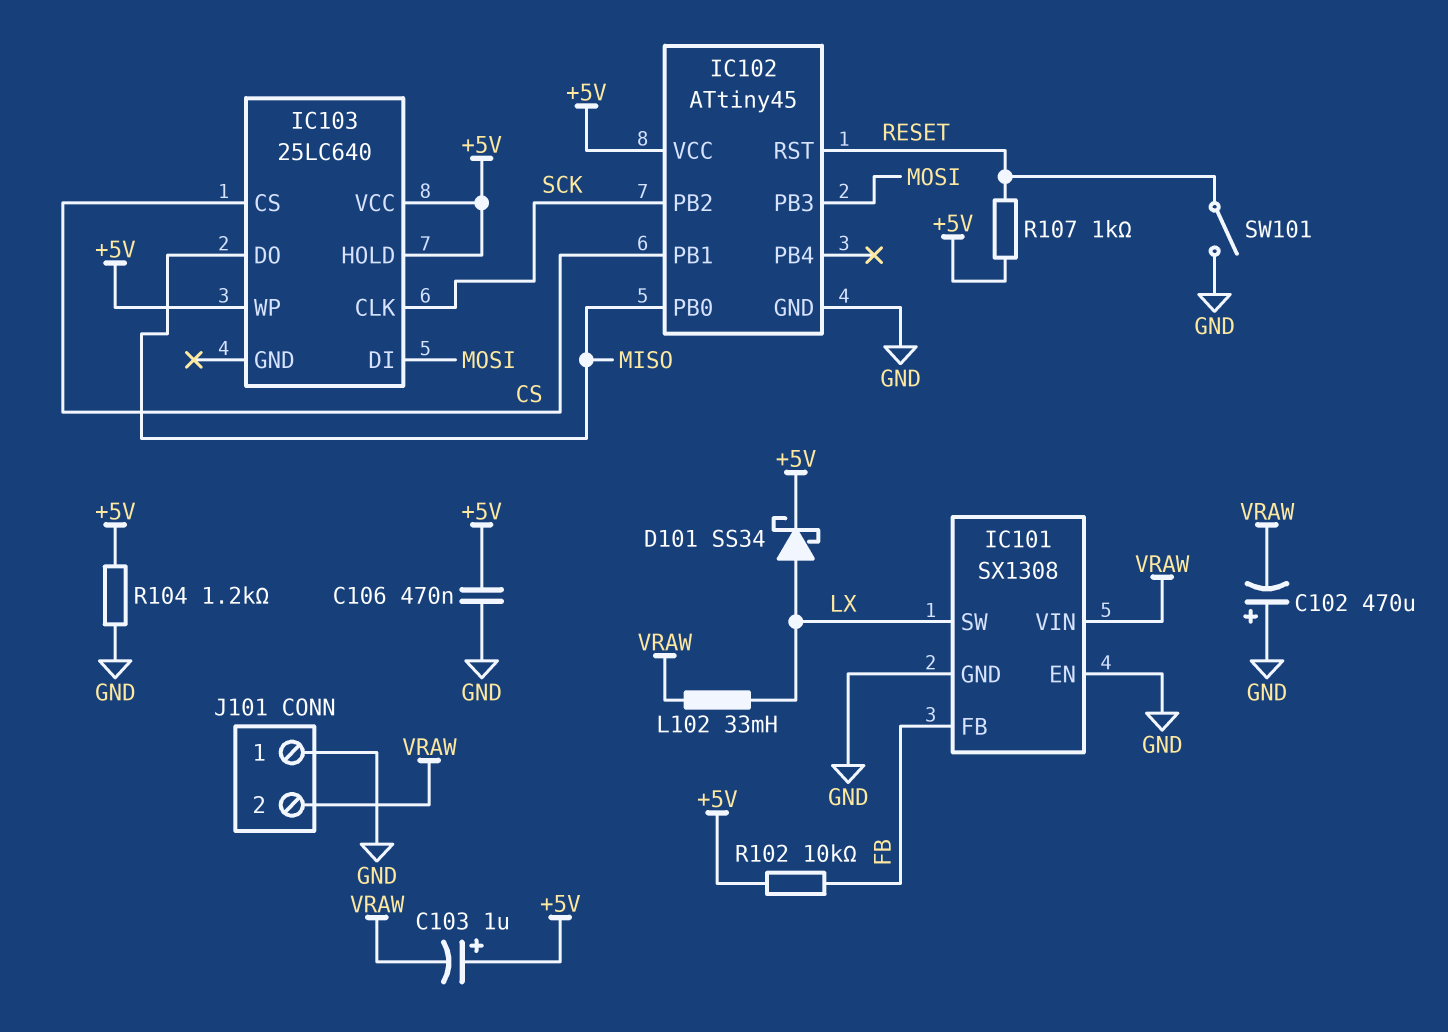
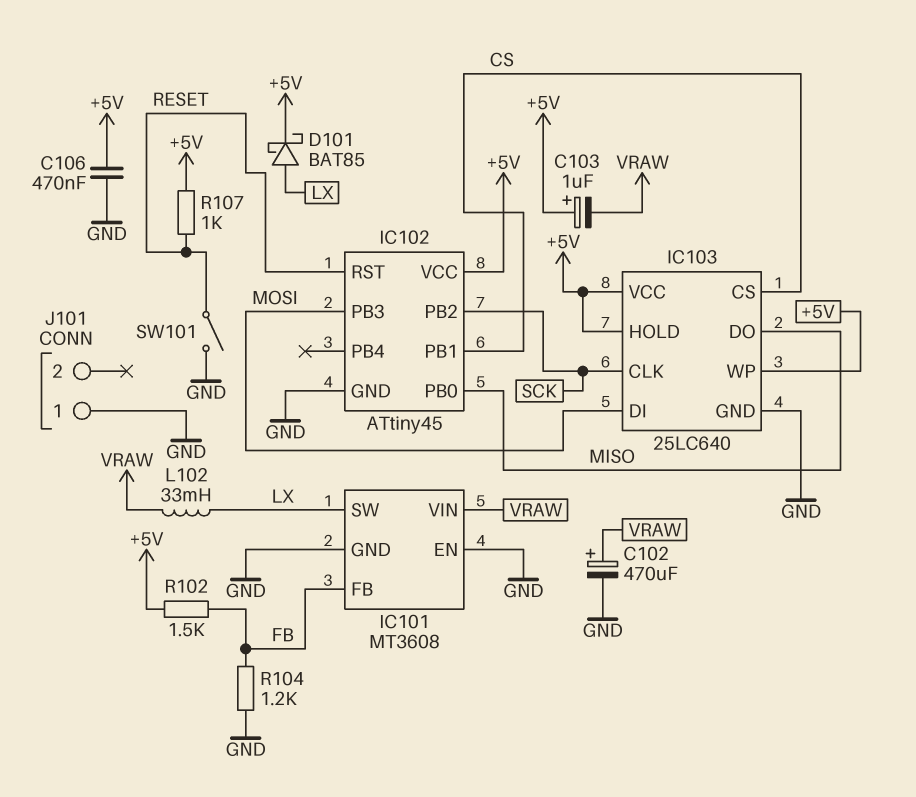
C102: 470uF (plus GND, minus VRAW) -> 470uF (plus VRAW, minus GND)
D101: schottky SS34 (A LX, K +5V) -> schottky BAT85 (A LX, K +5V)
IC101: SX1308 -> MT3608
IC103 pin GND: none -> GND
J101 pin 2: VRAW -> none
R102: 10k (+5V, FB) -> 1.5k (+5V, FB)
R104: 1.2k (+5V, GND) -> 1.2k (FB, GND)

